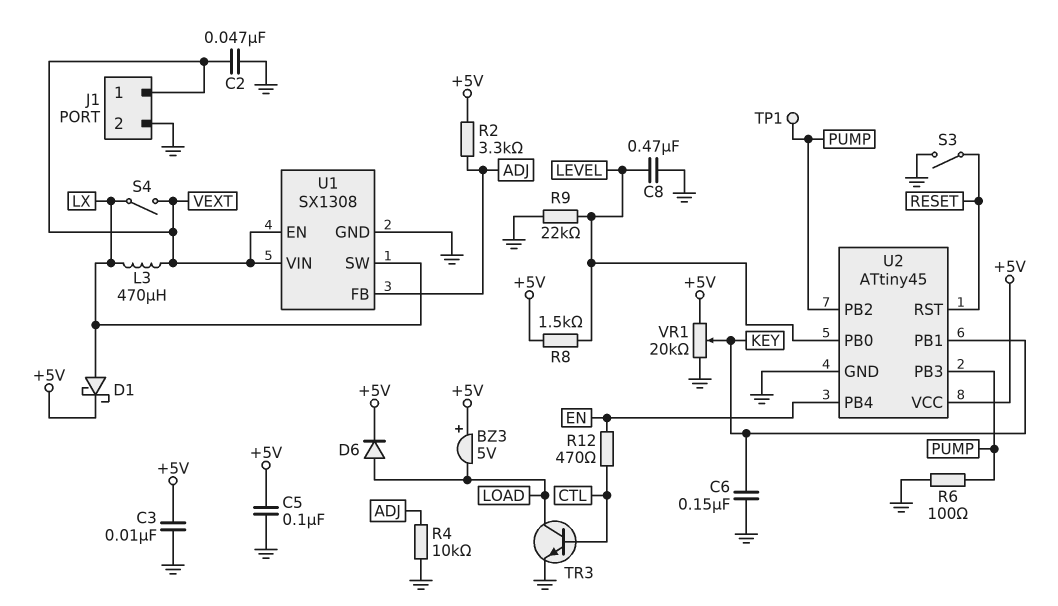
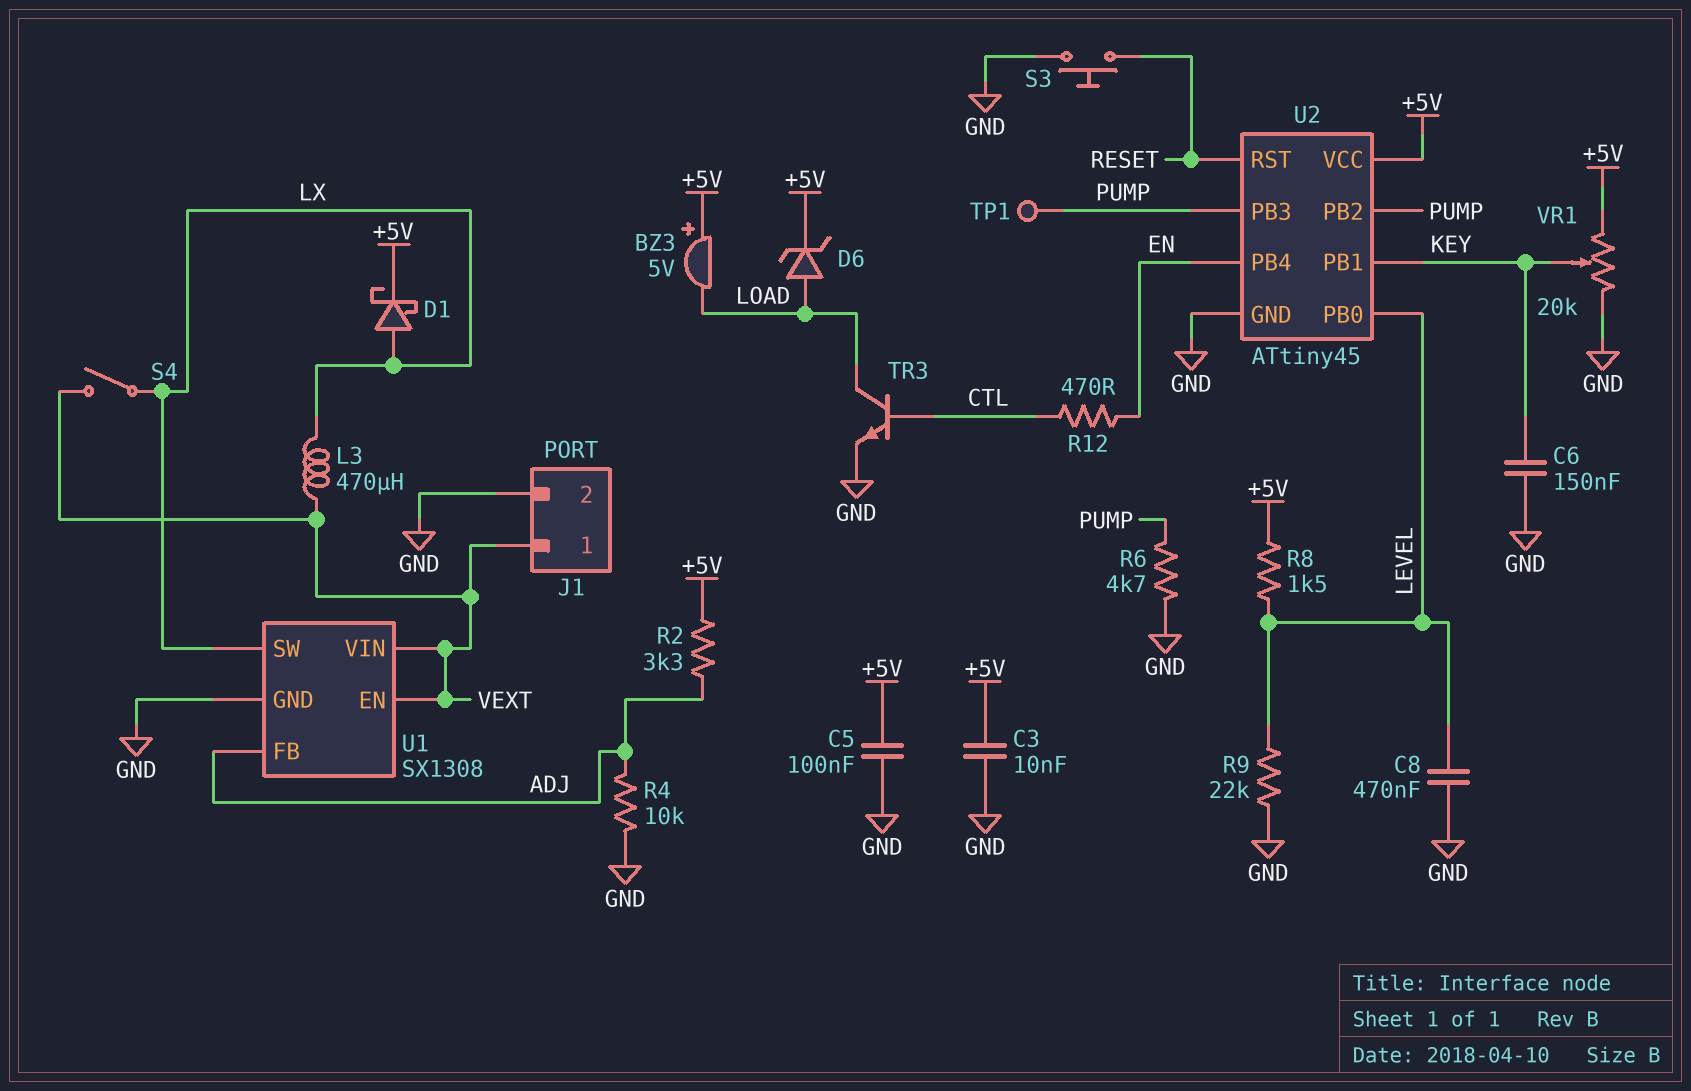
C2: 47nF (GND, VEXT) -> none
D6: diode (A LOAD, K +5V) -> zener (A LOAD, K +5V)
R6: 100 (GND, PUMP) -> 4.7k (GND, PUMP)
S3: switch (GND, RESET) -> button (GND, RESET)

